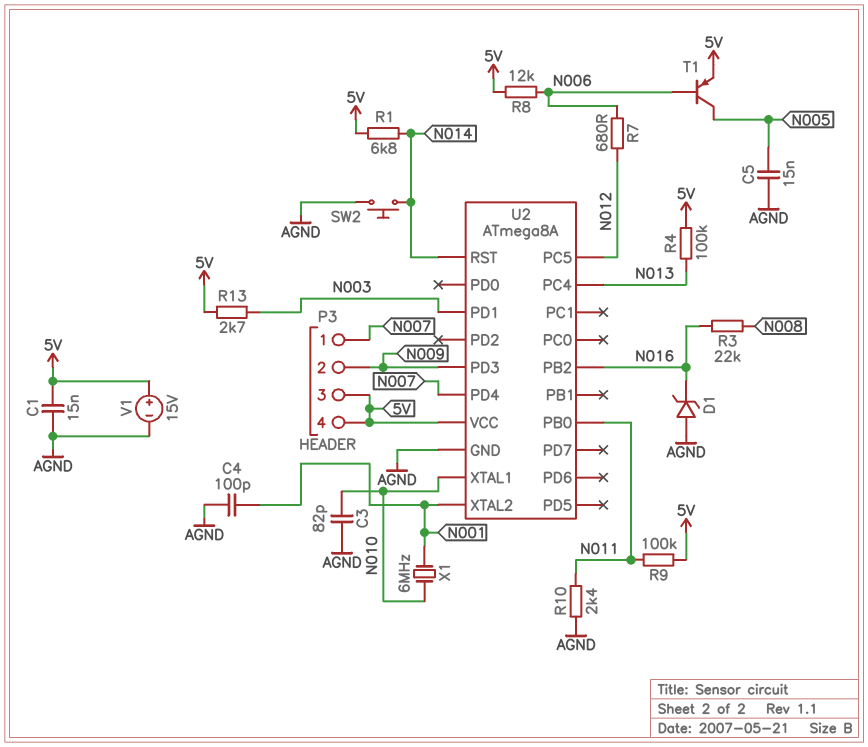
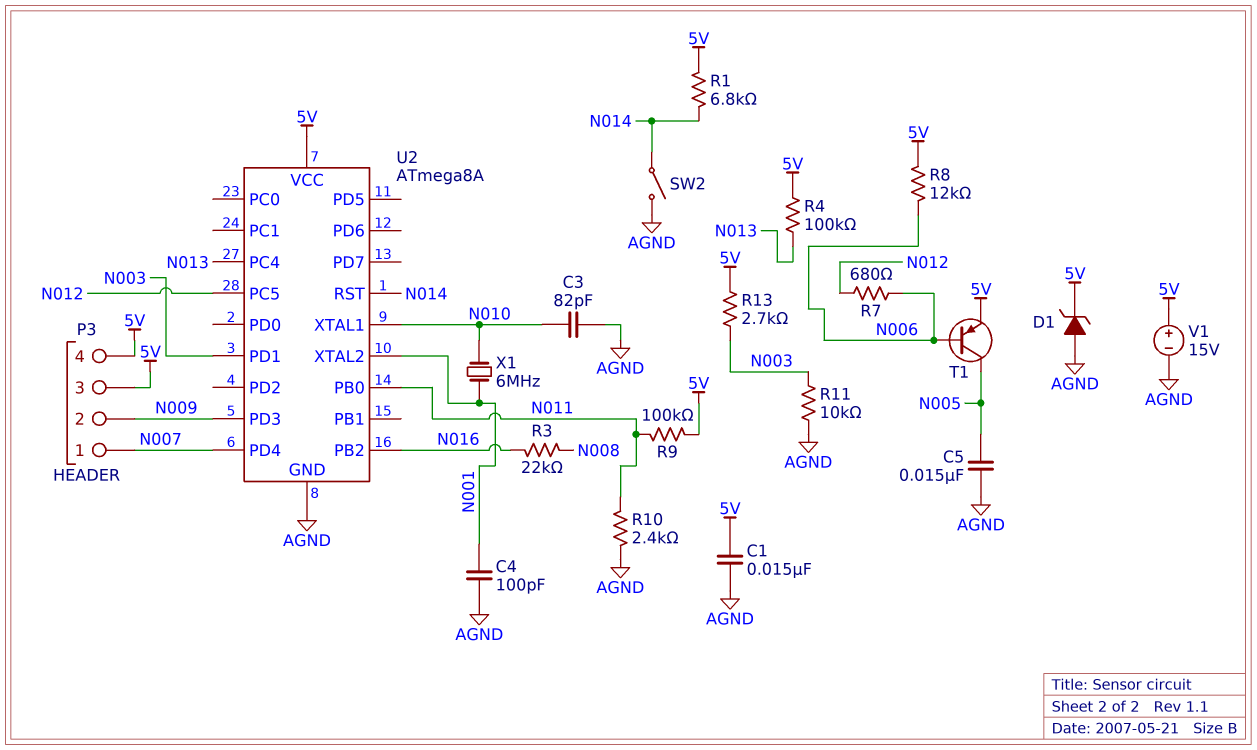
D1: zener (A AGND, K N016) -> zener (A AGND, K 5V)
R11: none -> 10k (AGND, N003)
SW2: button (AGND, N014) -> switch (AGND, N014)

